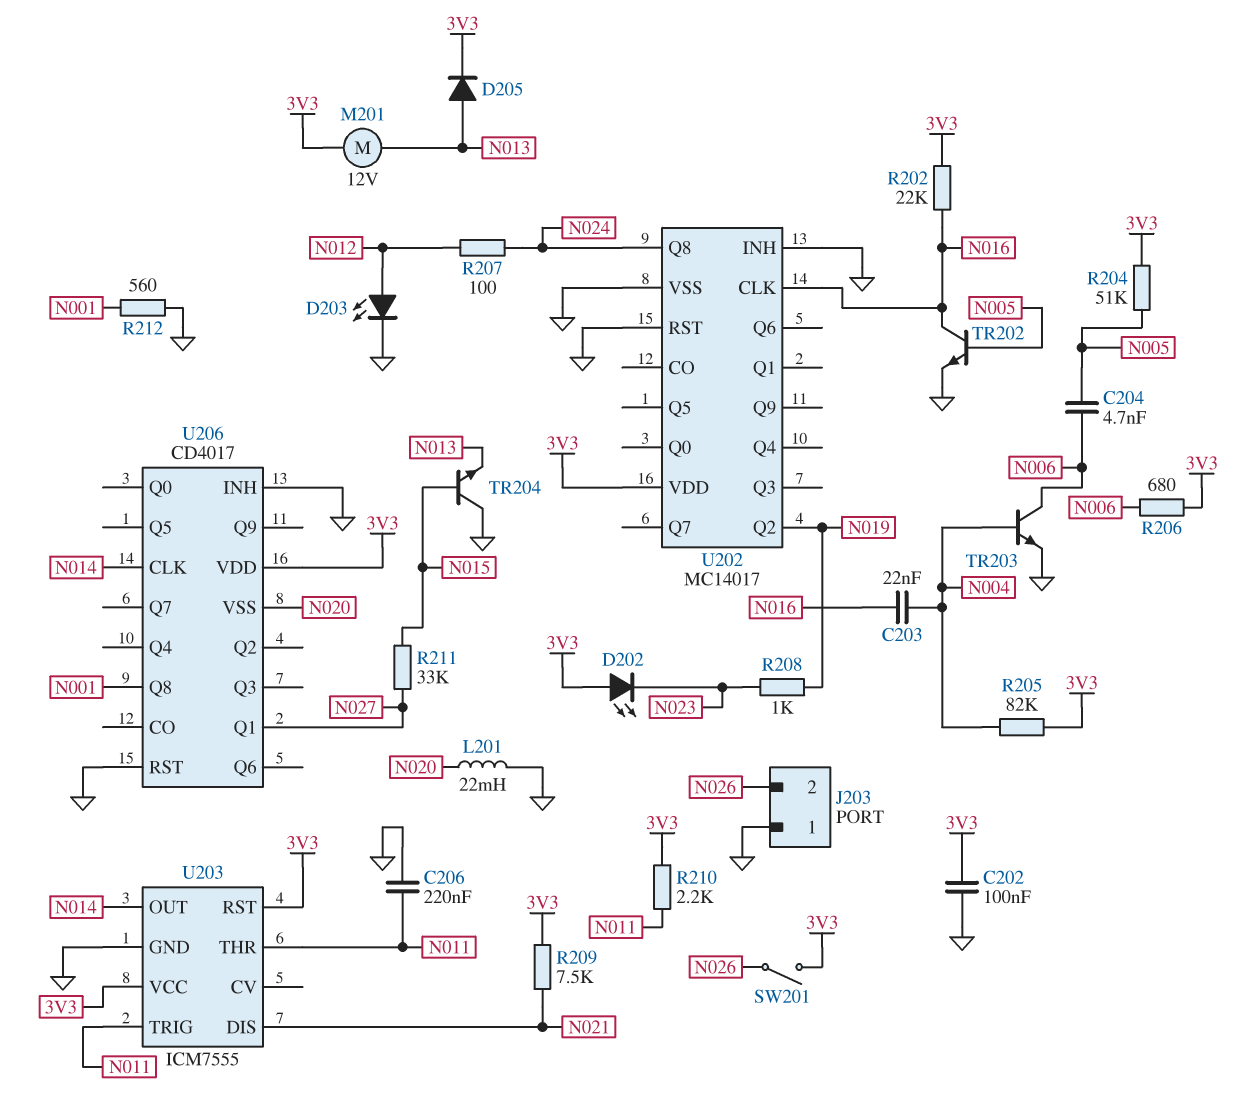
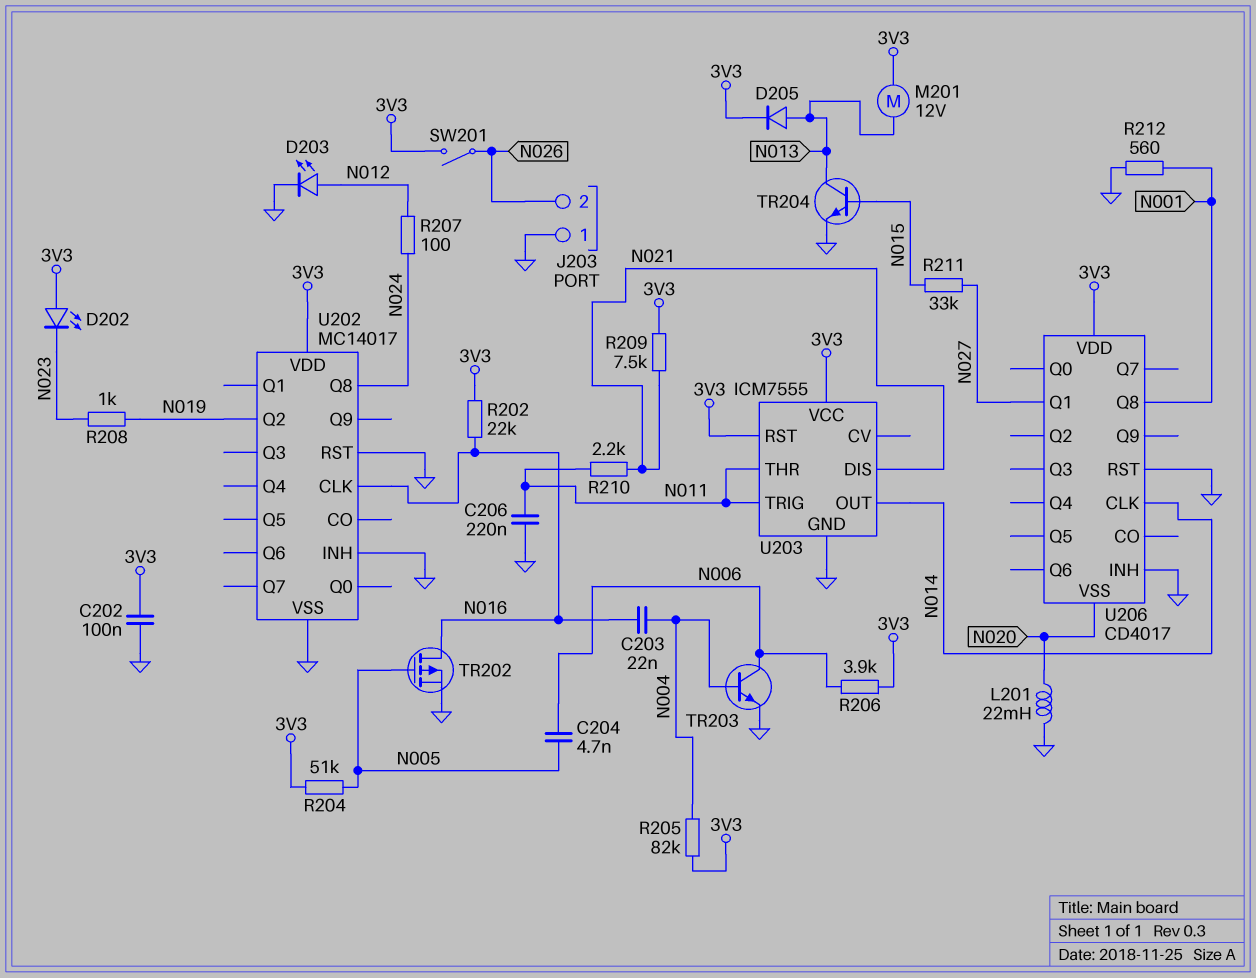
R206: 680 (3V3, N006) -> 3.9k (3V3, N006)
R210: 2.2k (3V3, N011) -> 2.2k (N011, N021)
TR202: NPN (B N005, C N016, E GND) -> PMOS (G N005, D N016, S GND)
TR204: NPN (B N015, C GND, E N013) -> NPN (B N015, C N013, E GND)

